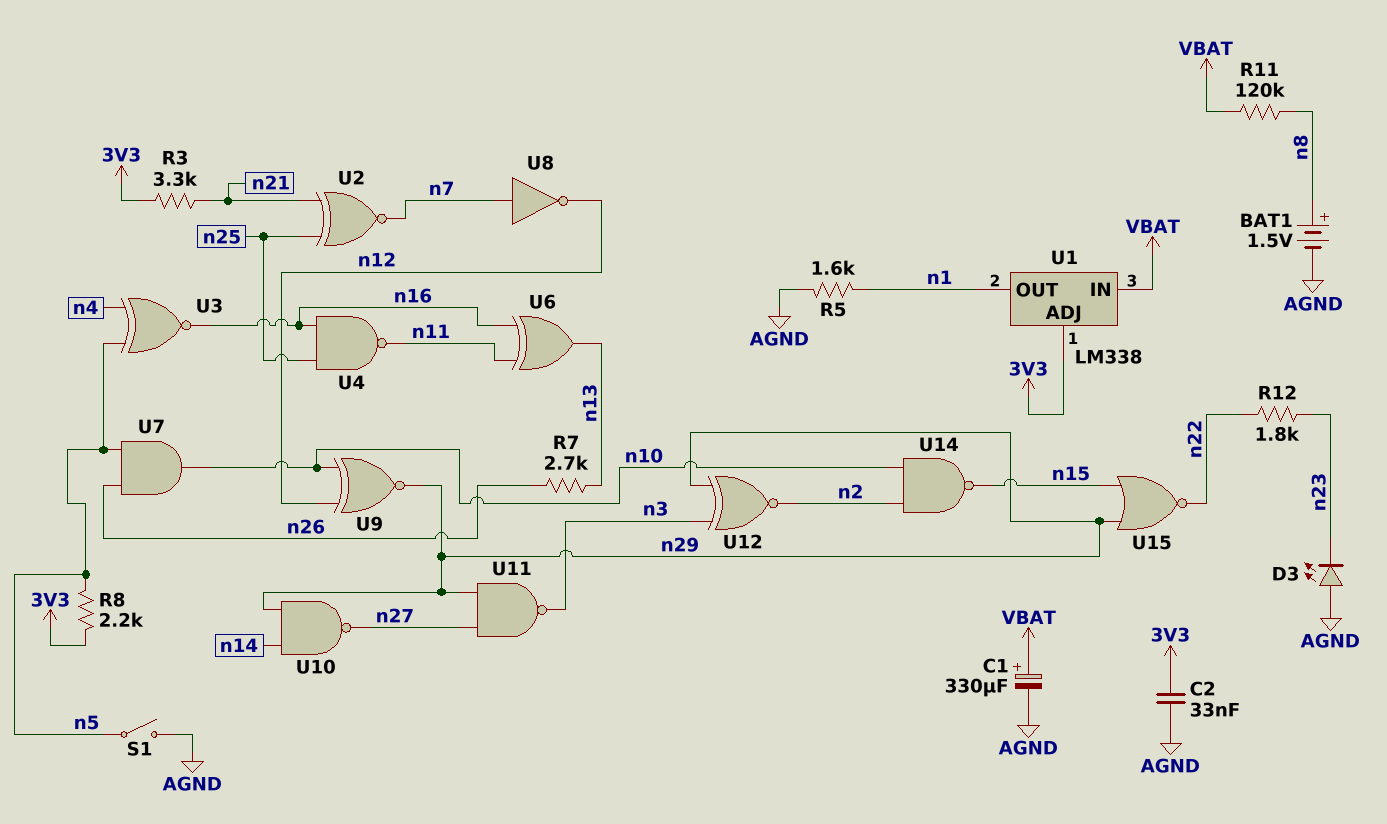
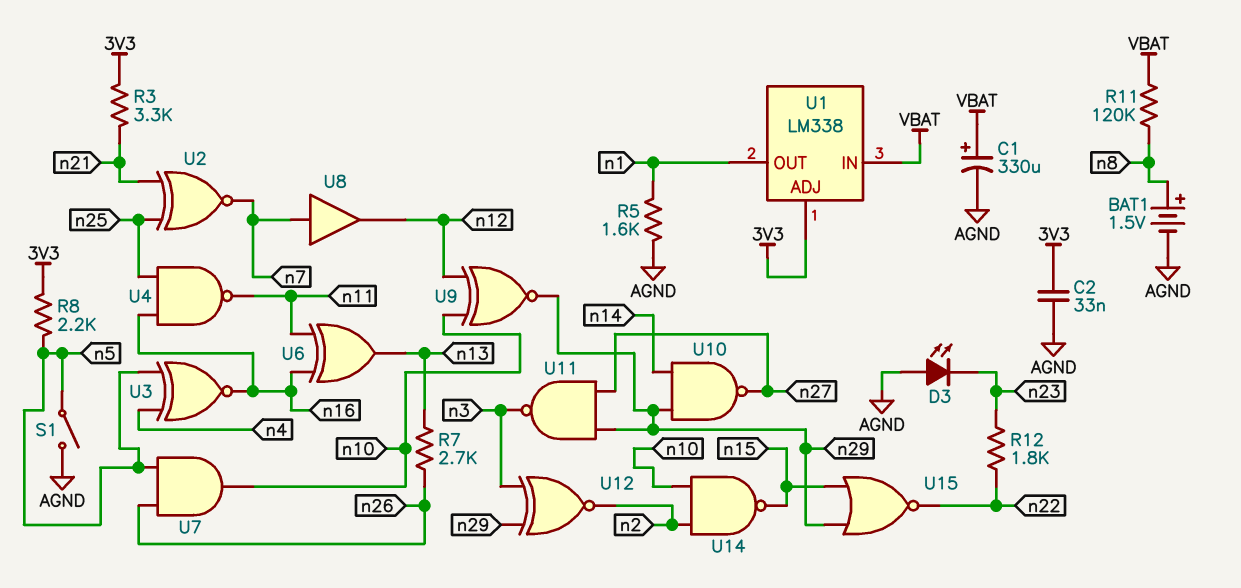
U8: NOT (in n7, out n12) -> buffer (in n7, out n12)

